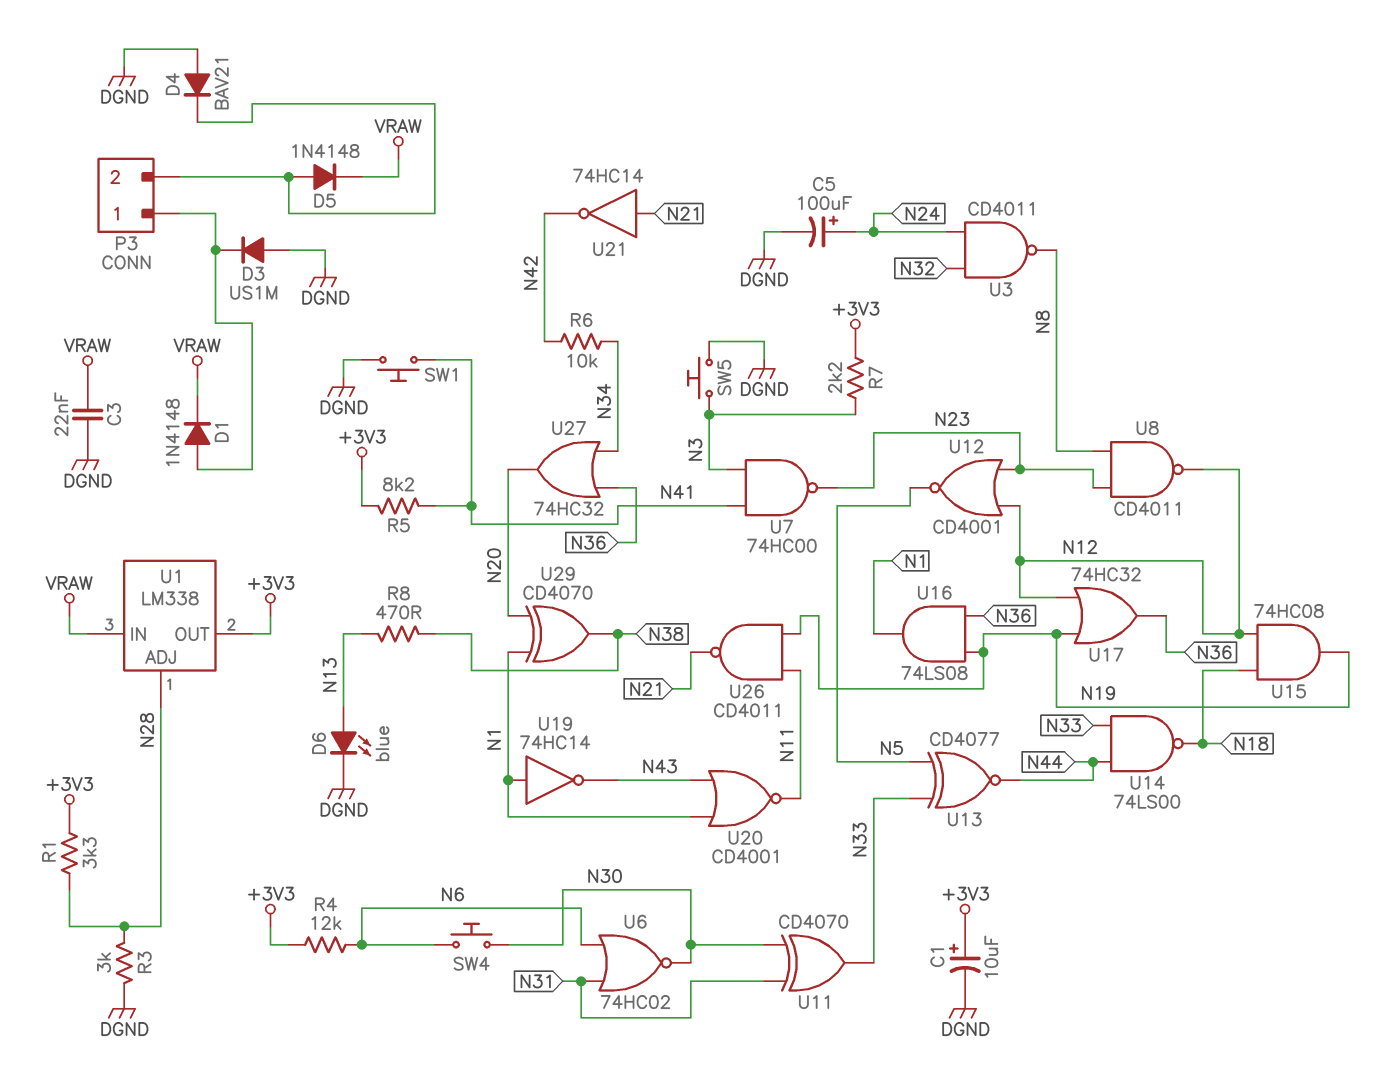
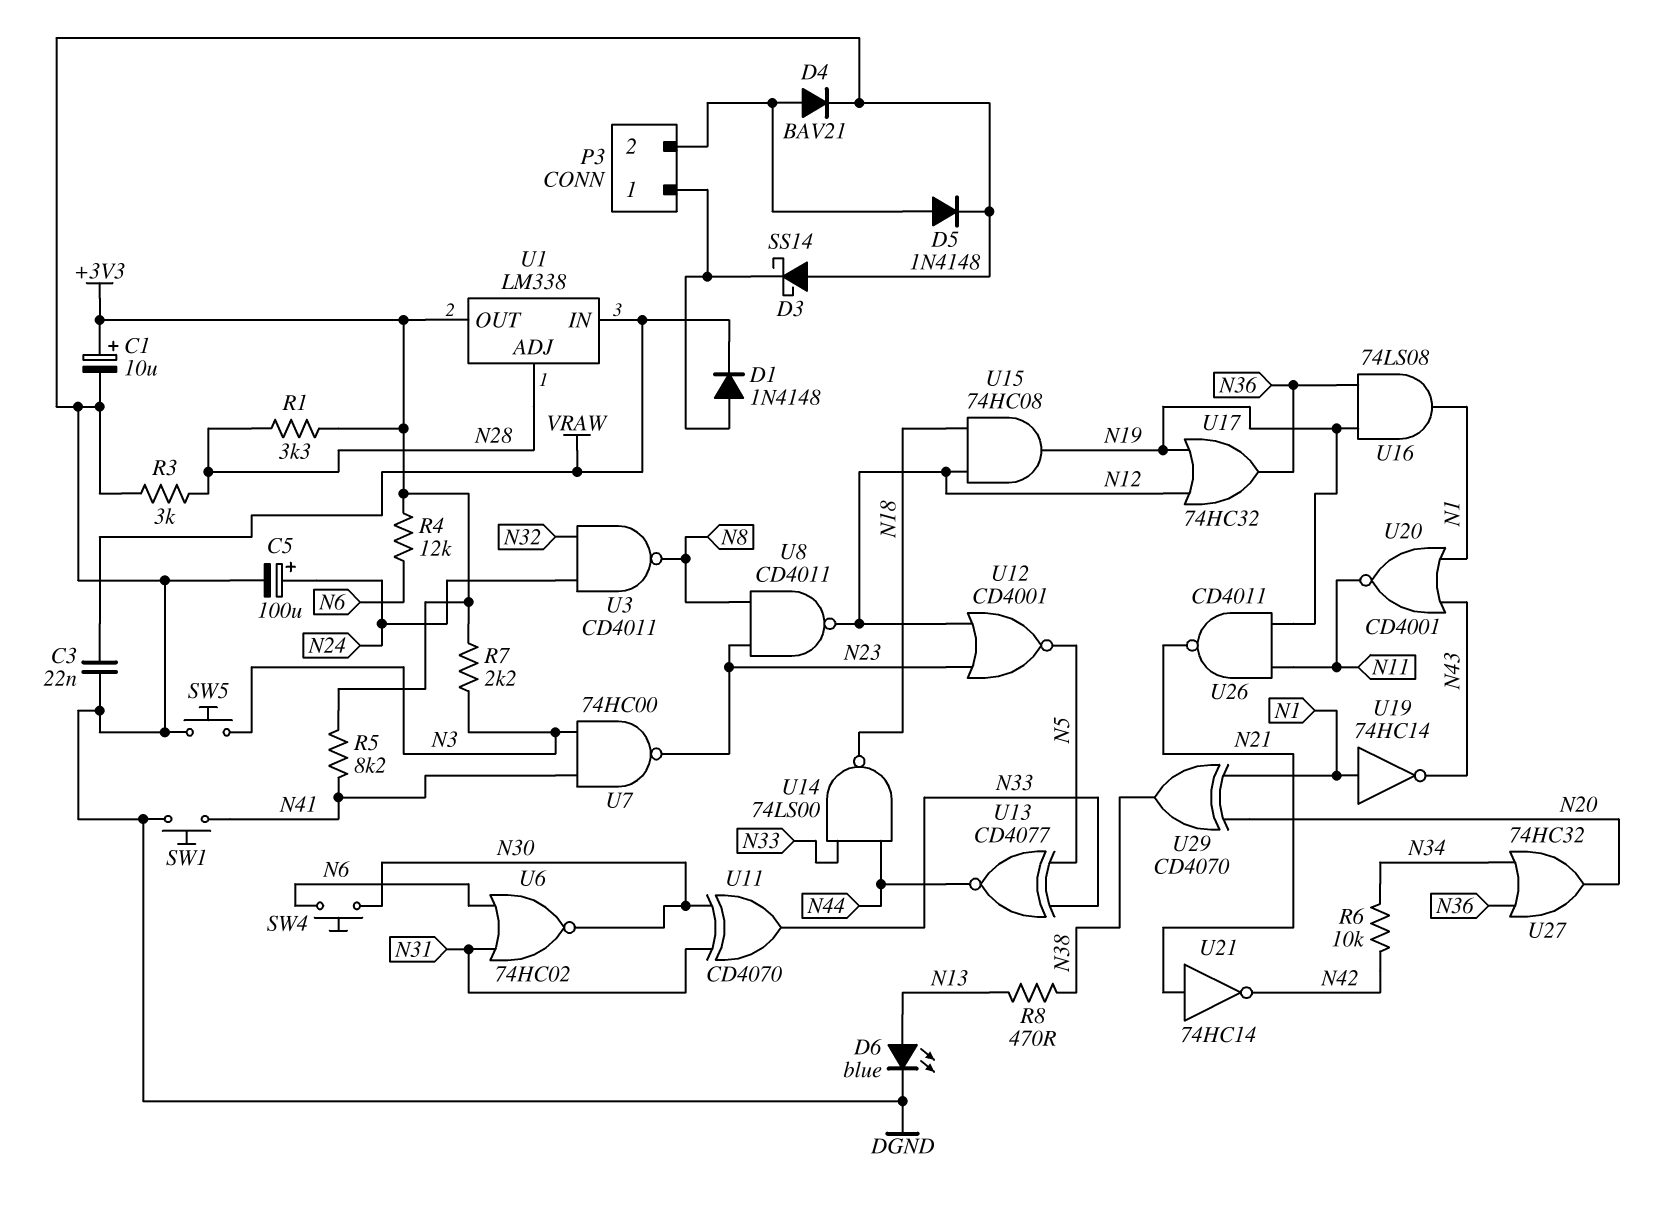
D3: diode US1M (A DGND, K P3/1) -> schottky SS14 (A DGND, K P3/1)
D4: diode BAV21 (A DGND, K P3/2) -> diode BAV21 (A P3/2, K DGND)
D5: diode 1N4148 (A P3/2, K VRAW) -> diode 1N4148 (A P3/2, K DGND)

